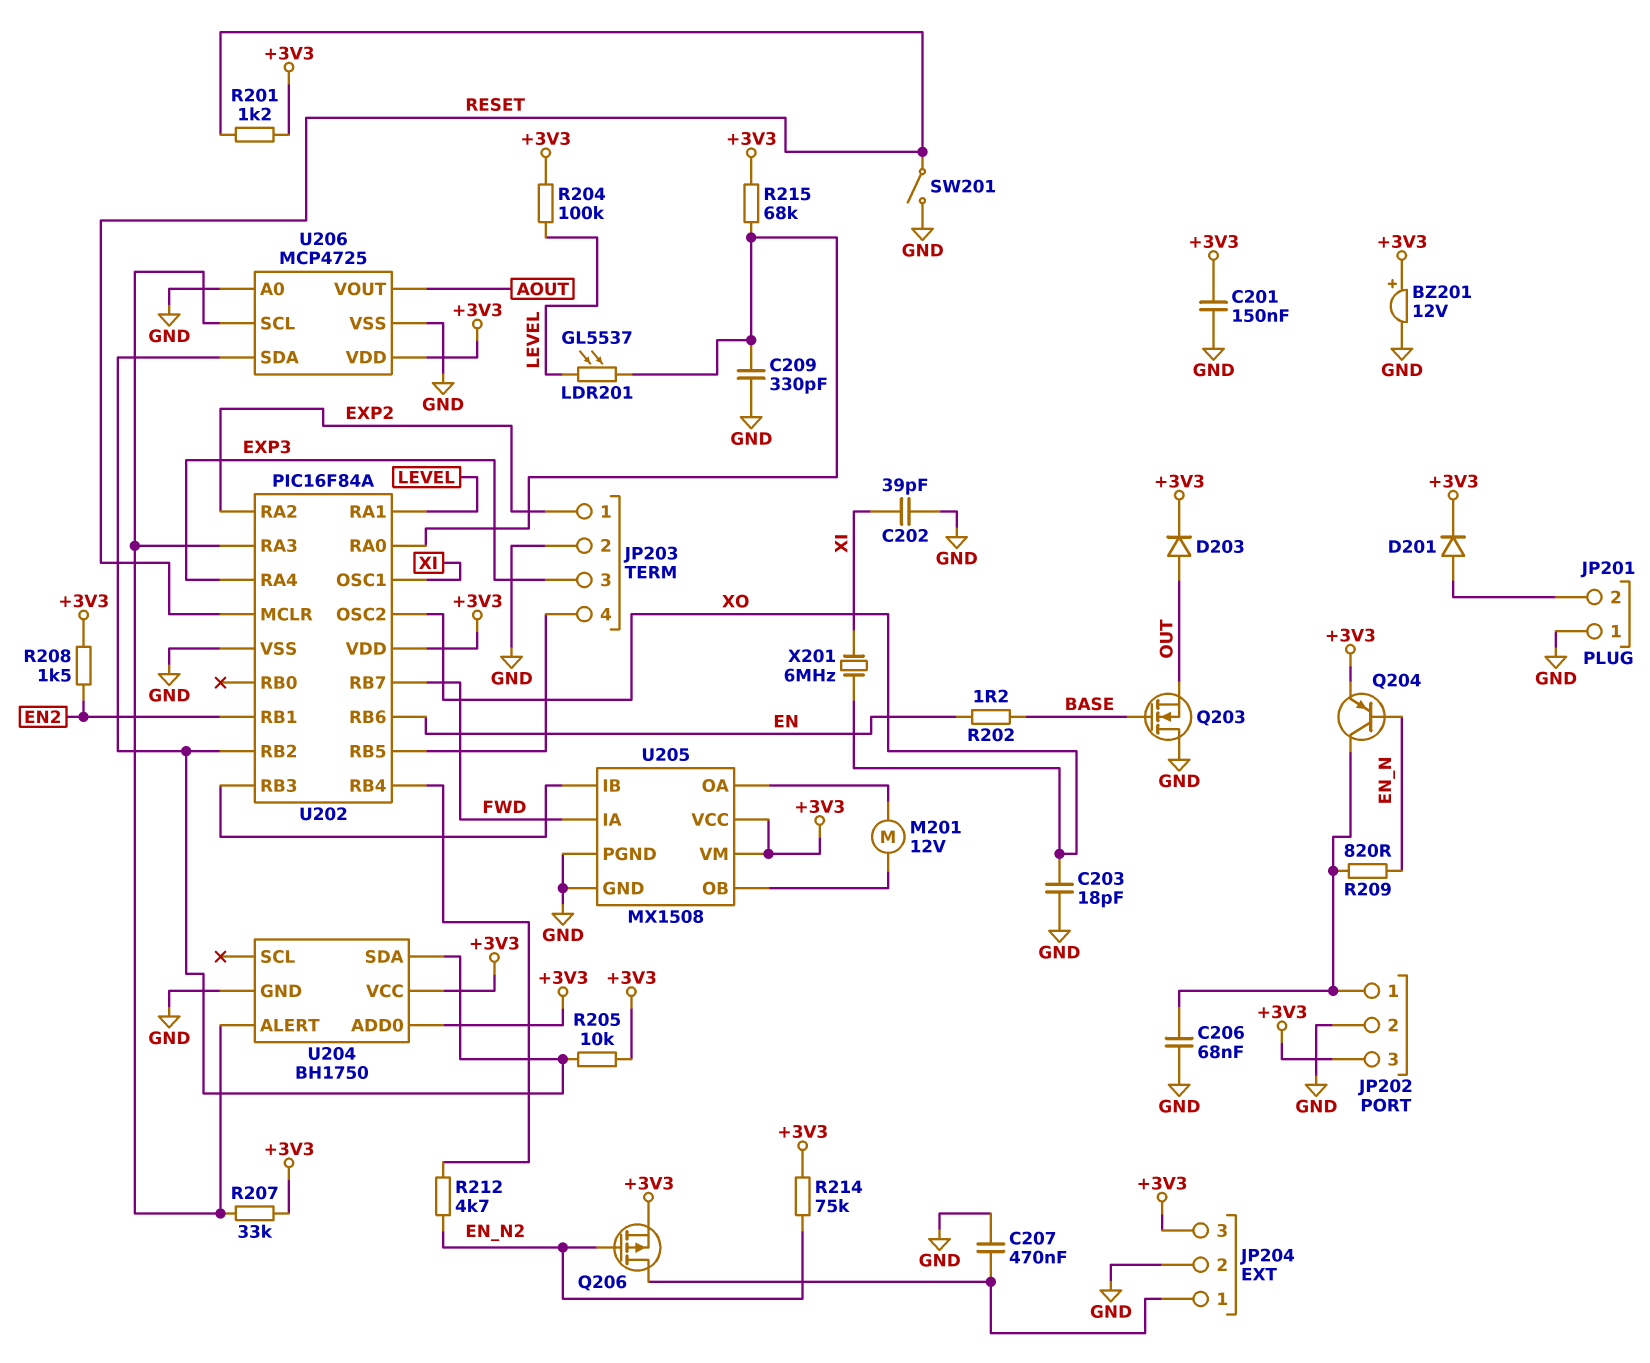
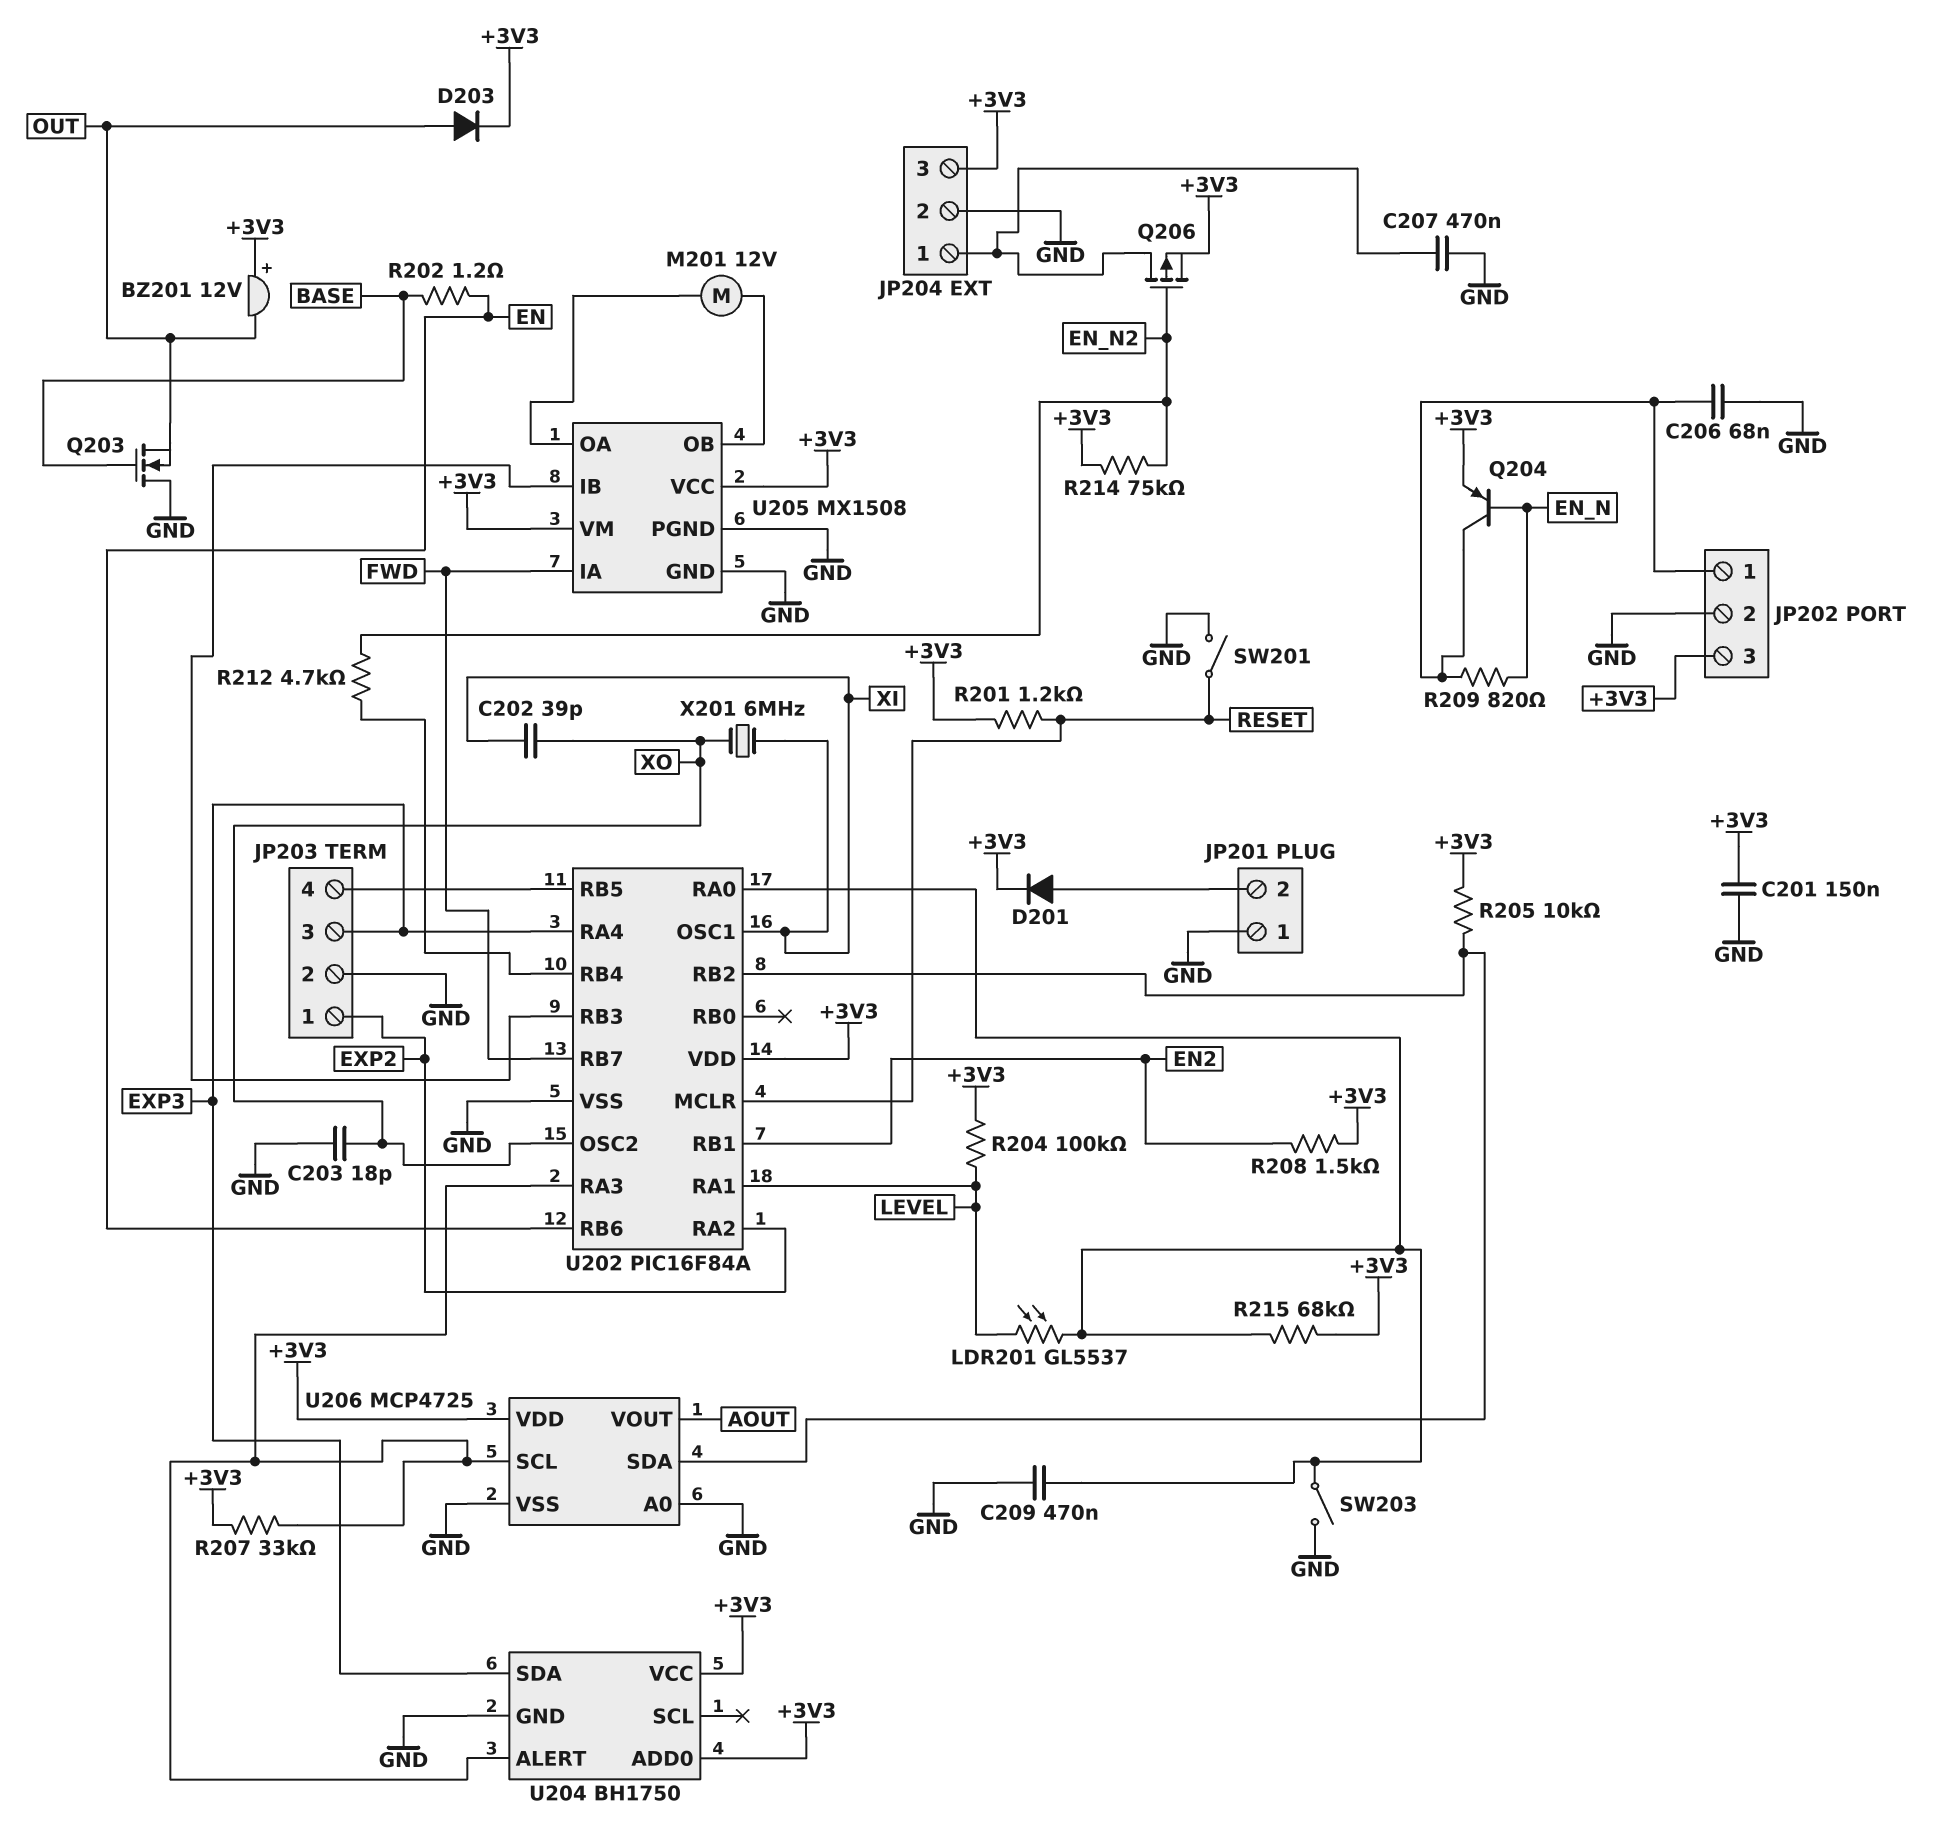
BZ201: buzzer 12V (plus +3V3, minus GND) -> buzzer 12V (plus +3V3, minus OUT)
C202: 39pF (GND, XI) -> 39pF (XI, XO)
C209: 330pF (GND, U202/RA0) -> 470nF (GND, U202/RA0)
SW203: none -> switch (GND, U202/RA0)
U204 pin SDA: U202/RB2 -> EXP3

